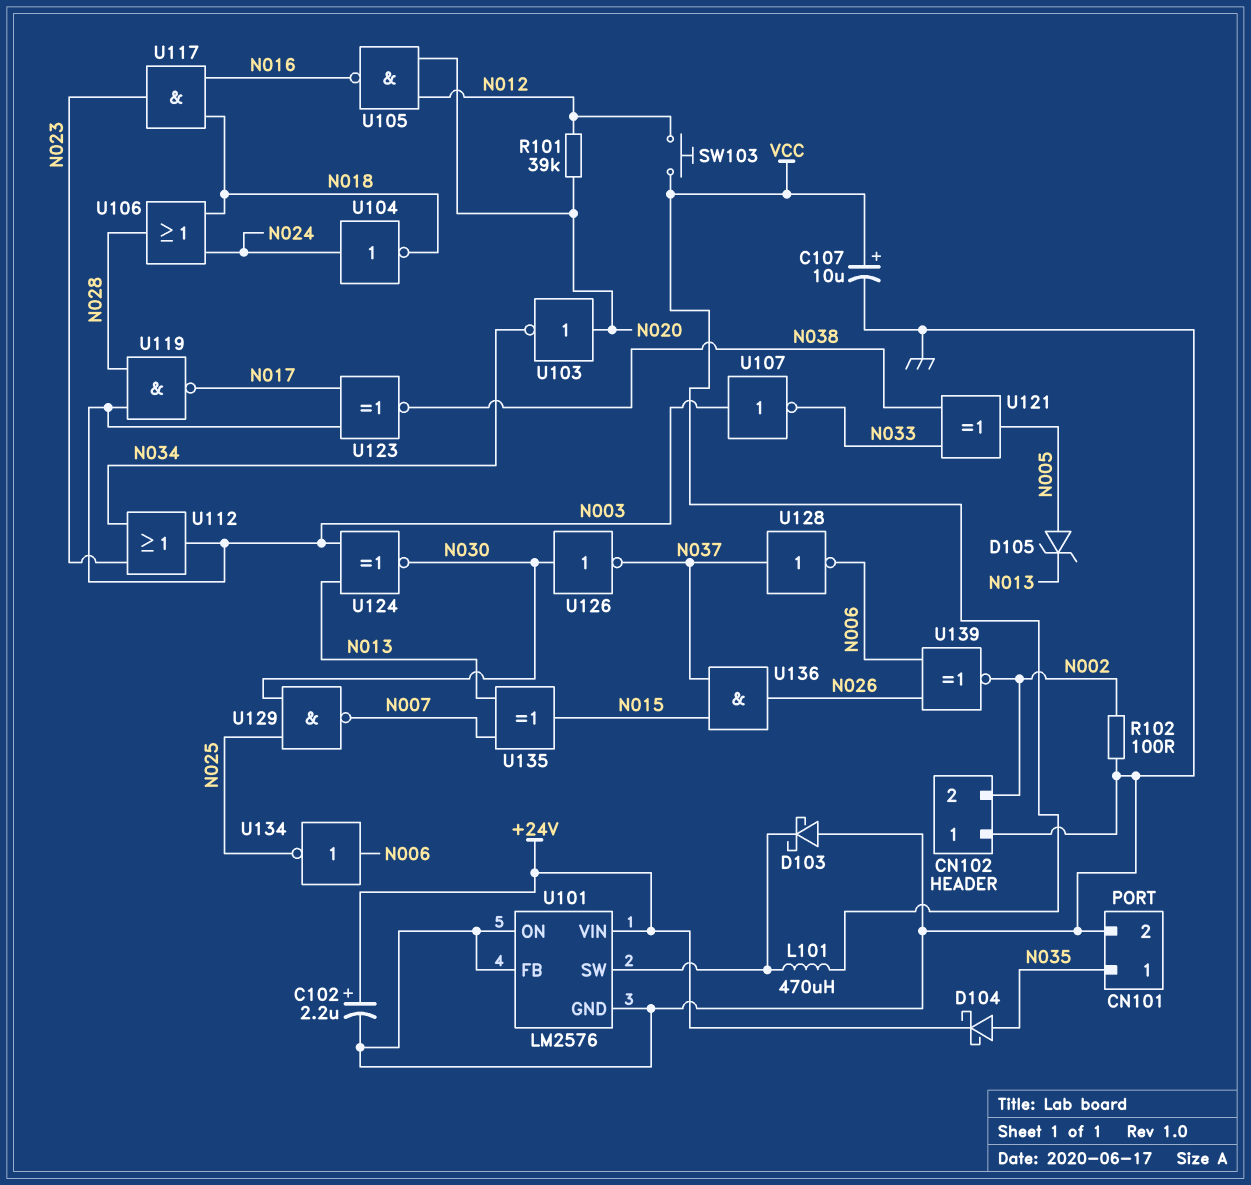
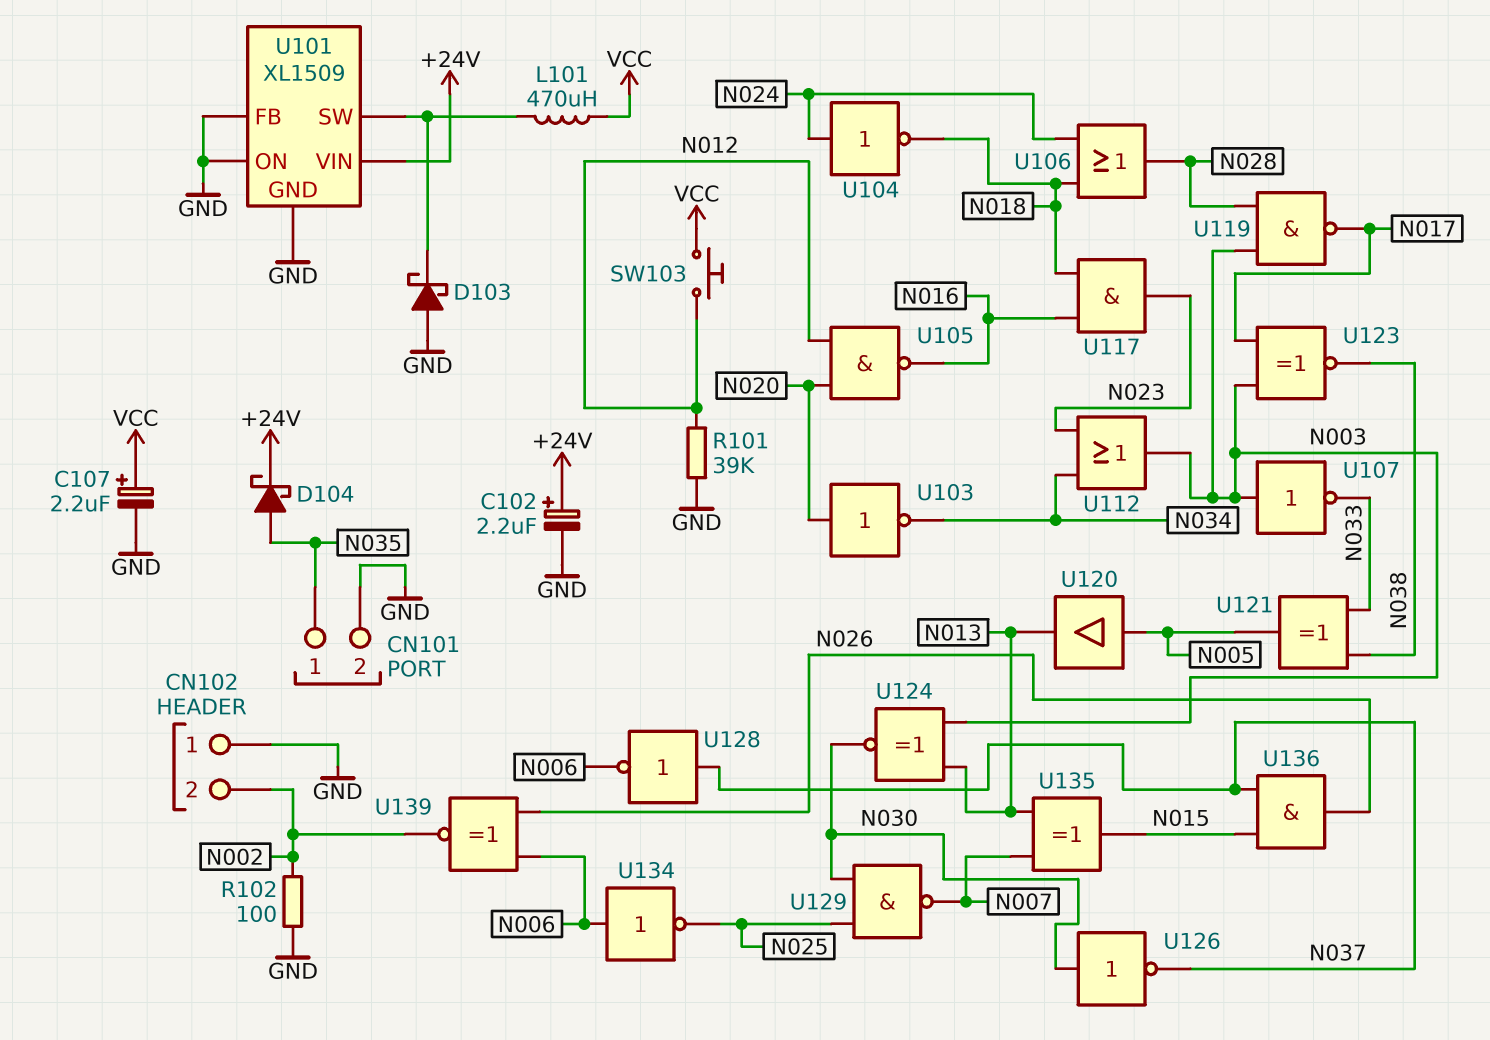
C107: 10uF (plus VCC, minus GND) -> 2.2uF (plus VCC, minus GND)
D105: zener (A N005, K N013) -> none
R101: 39k (N012, N020) -> 39k (GND, N012)
U101: LM2576 -> XL1509
U120: none -> buffer (in N005, out N013)

